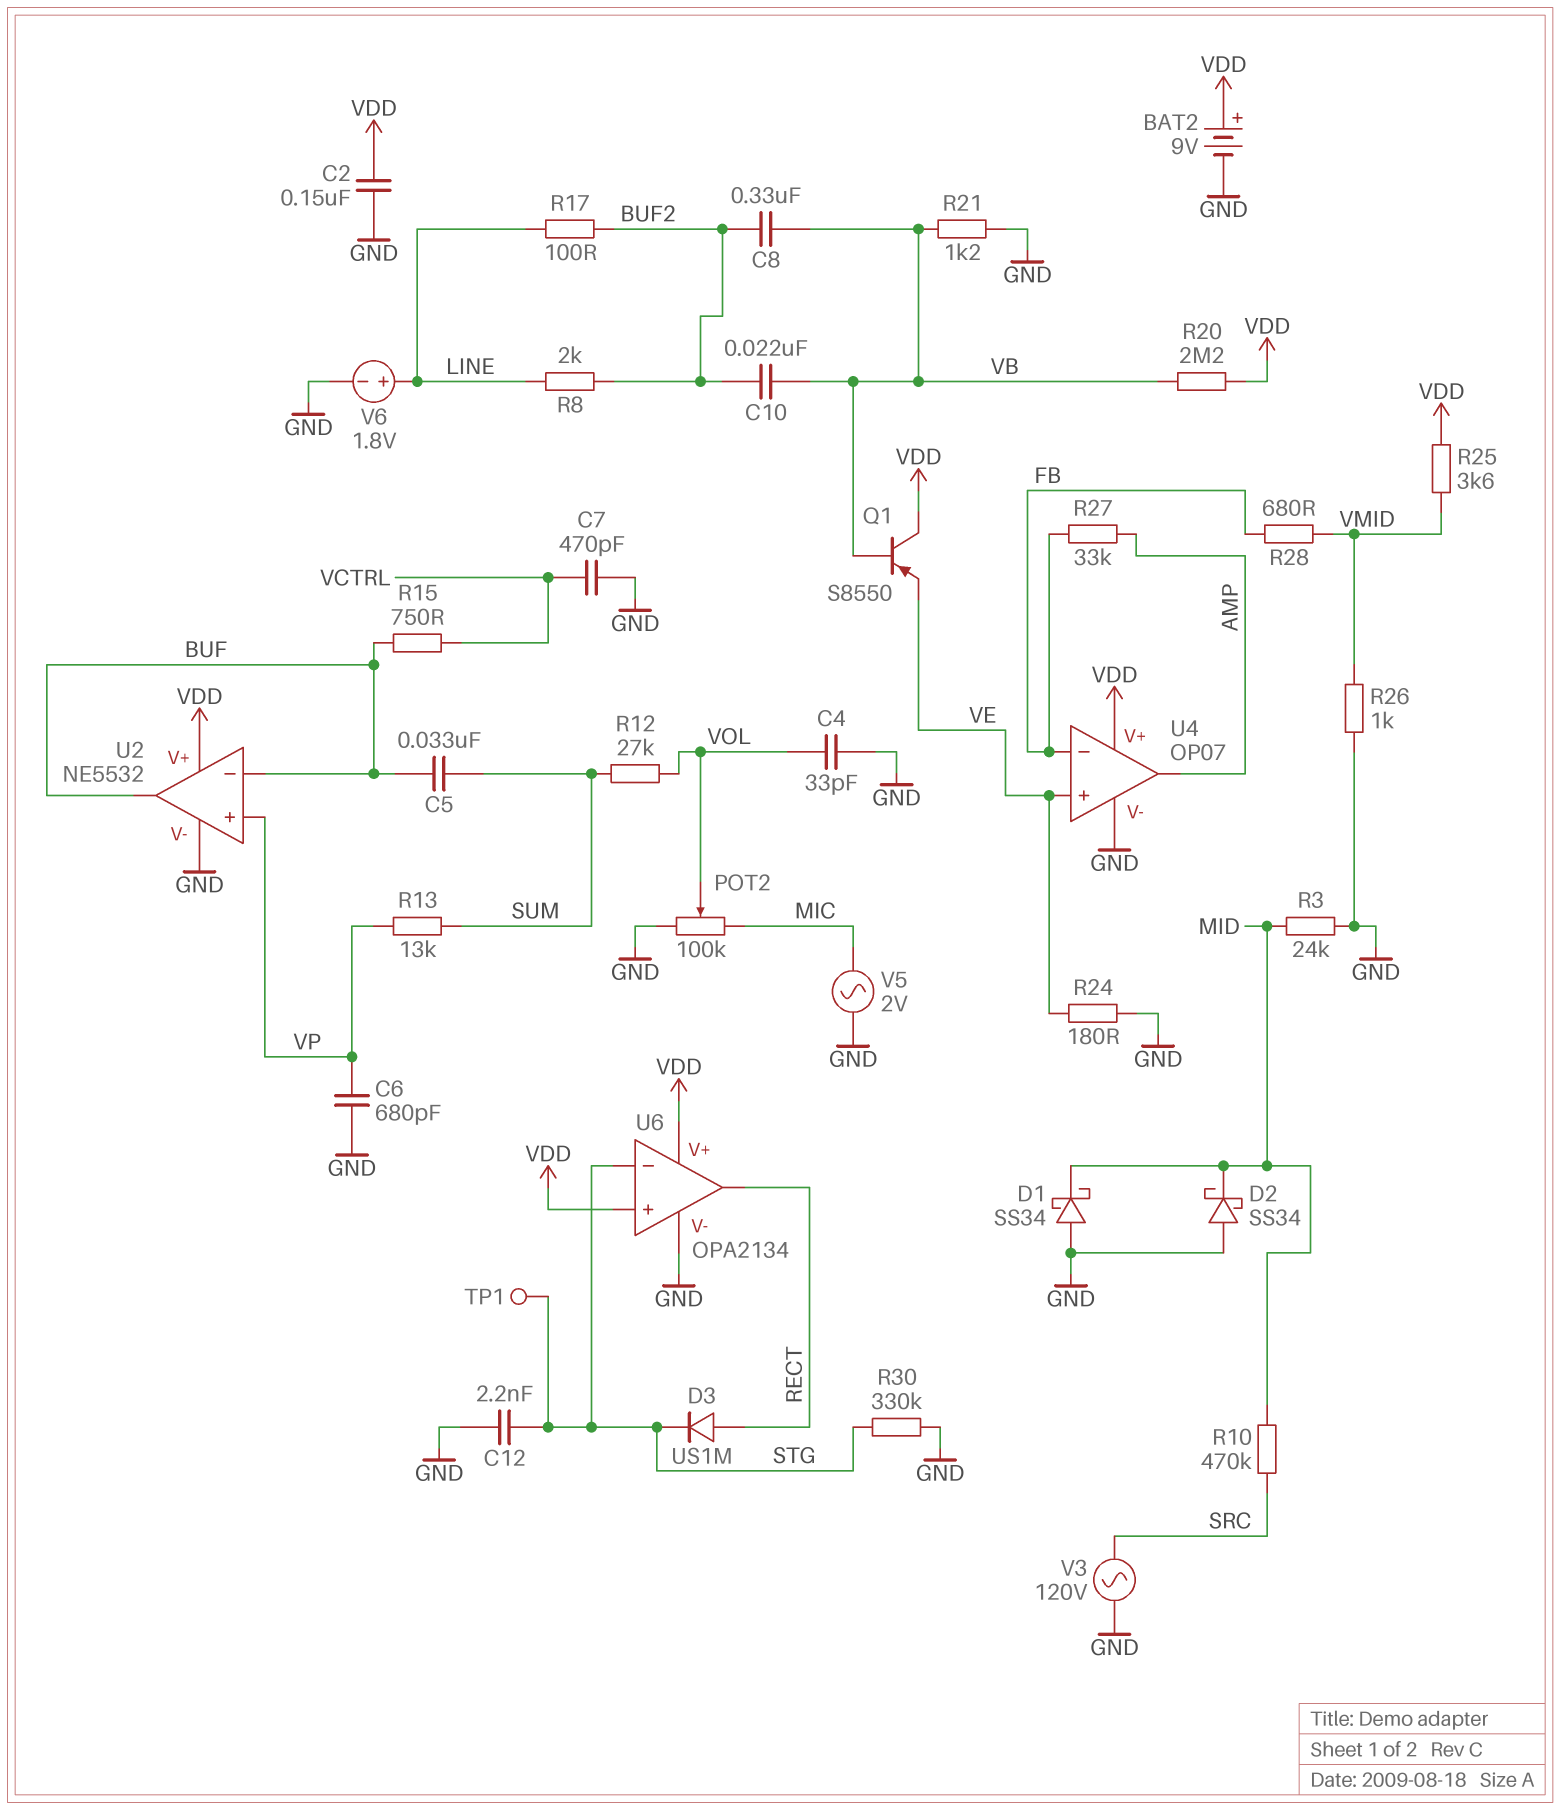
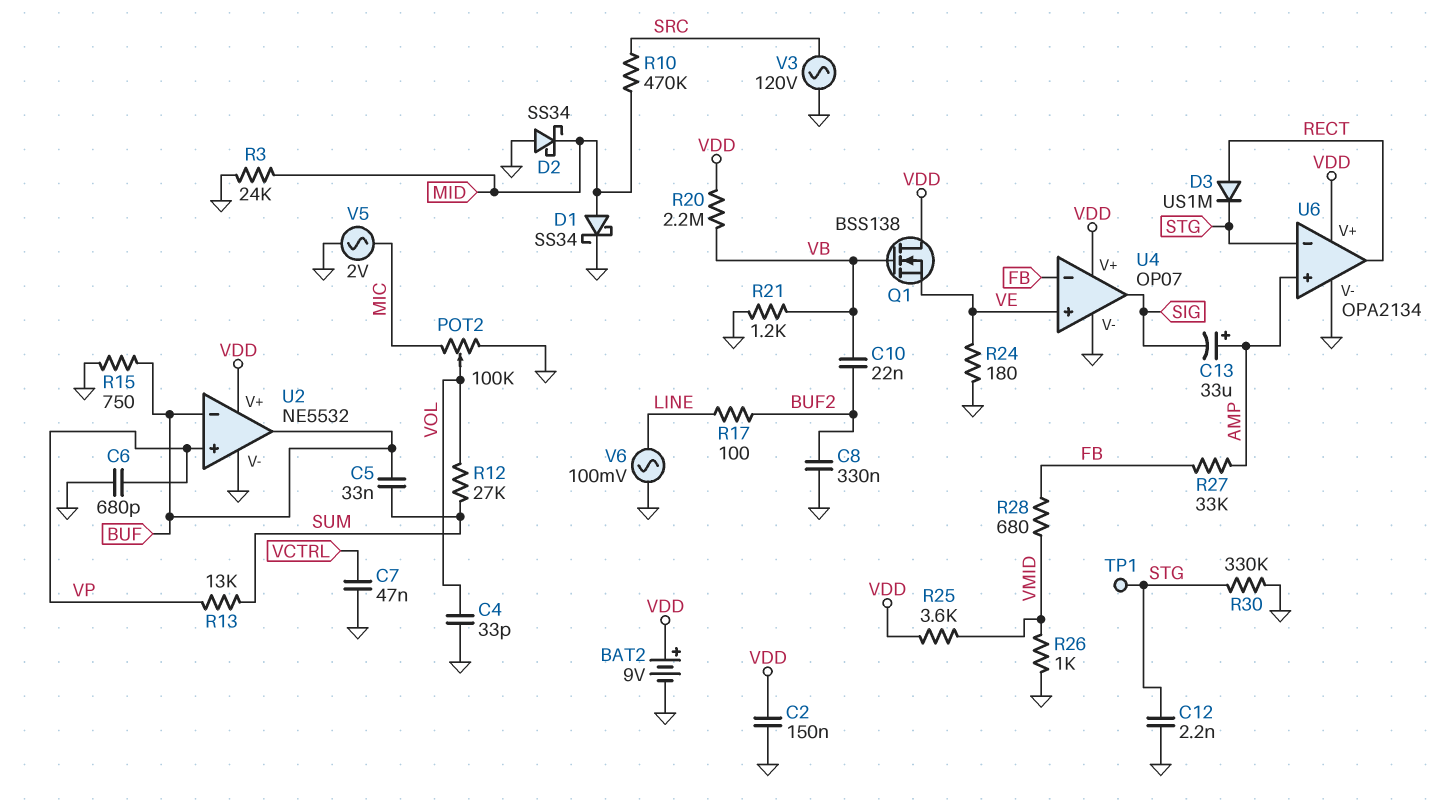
C7: 470pF (GND, VCTRL) -> 47nF (GND, VCTRL)
C8: 330nF (BUF2, VB) -> 330nF (BUF2, GND)
C13: none -> 33uF (plus AMP, minus SIG)
D1: schottky SS34 (A GND, K MID) -> schottky SS34 (A MID, K GND)
Q1: PNP S8550 (B VB, C VDD, E VE) -> NMOS BSS138 (G VB, D VDD, S VE)
R8: 2k (BUF2, LINE) -> none
R15: 750 (BUF, VCTRL) -> 750 (BUF, GND)
U4 pin out: AMP -> SIG
U6 pin in+: VDD -> AMP
V6: 1.8V (plus LINE, minus GND) -> AC 100mV (GND, LINE)

